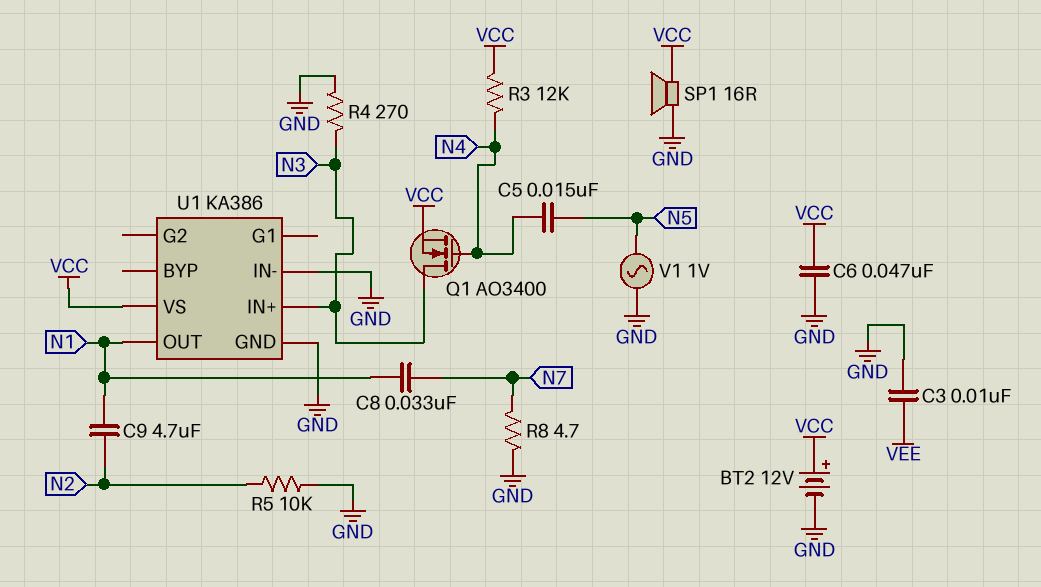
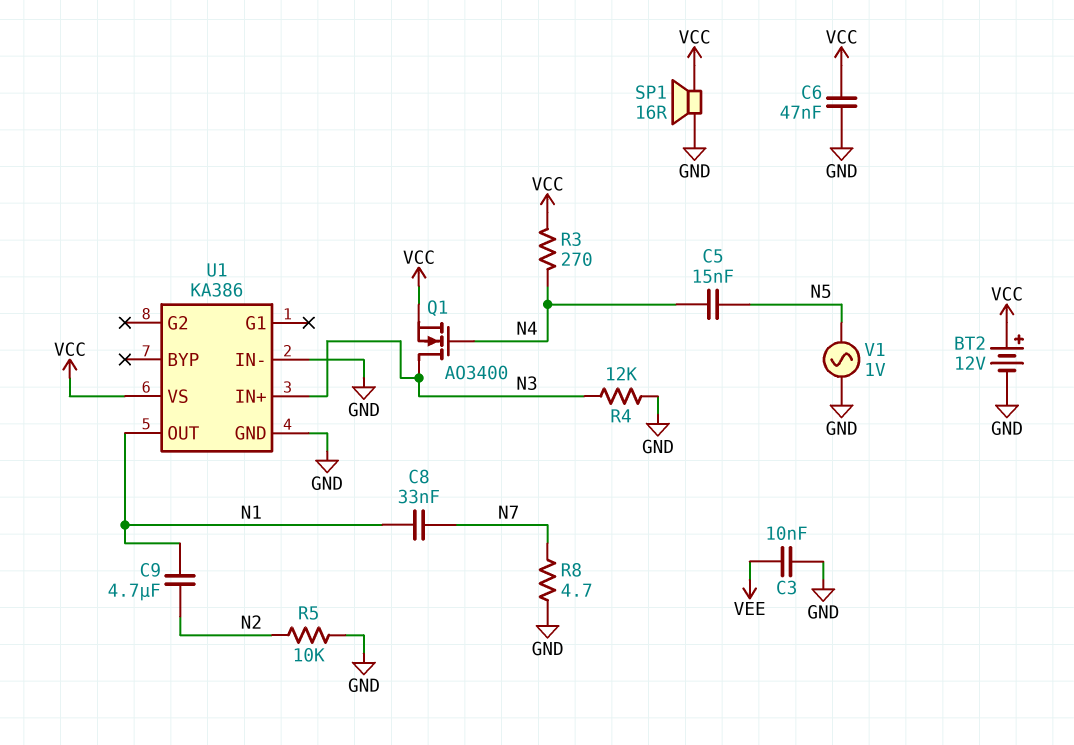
R3: 12k (N4, VCC) -> 270 (N4, VCC)
R4: 270 (GND, N3) -> 12k (GND, N3)

